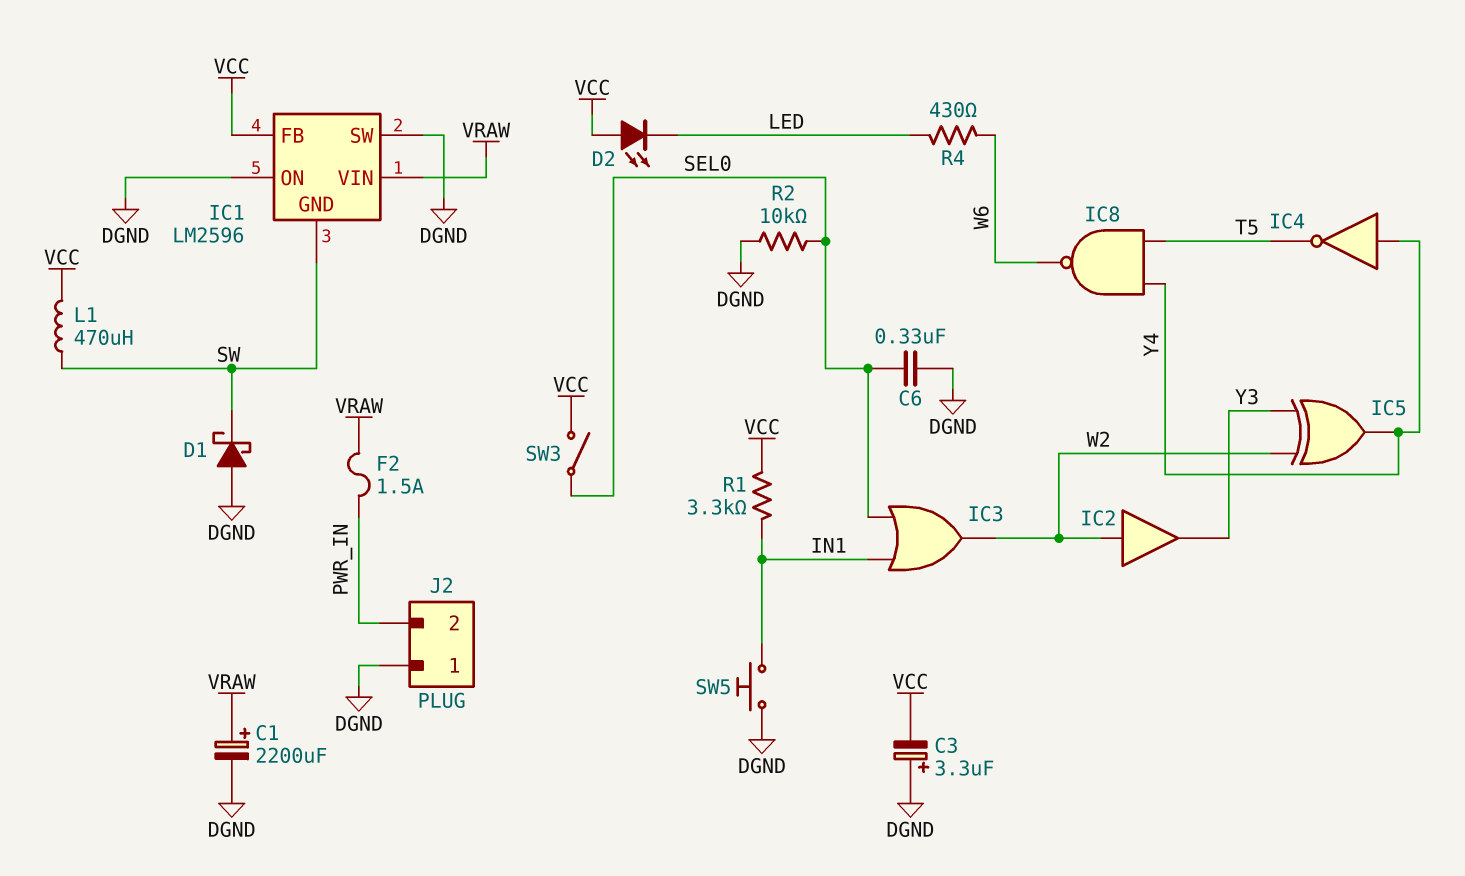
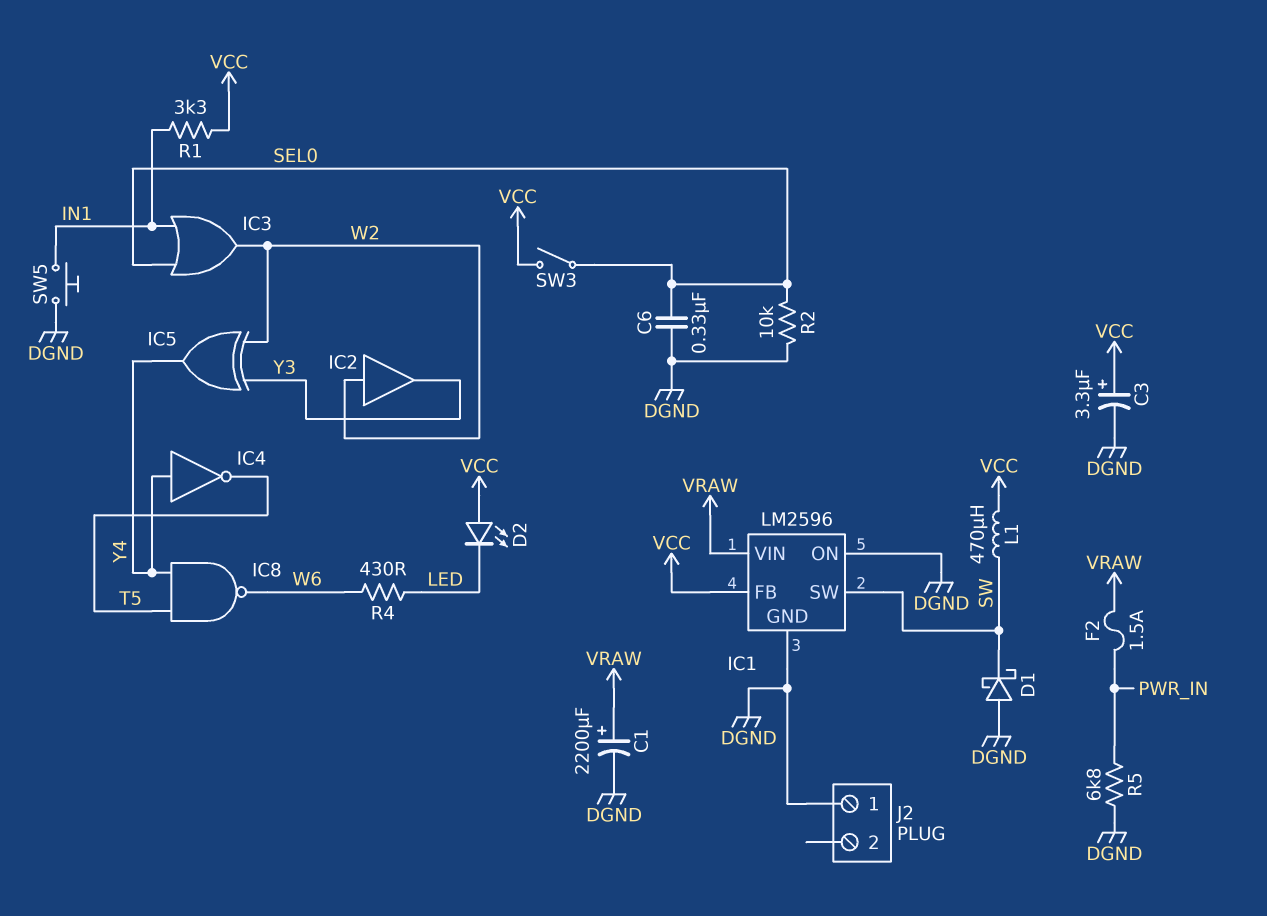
C3: 3.3uF (plus DGND, minus VCC) -> 3.3uF (plus VCC, minus DGND)
IC1 pin GND: SW -> DGND
IC1 pin SW: DGND -> SW
J2 pin 2: PWR_IN -> none
R5: none -> 6.8k (DGND, PWR_IN)

